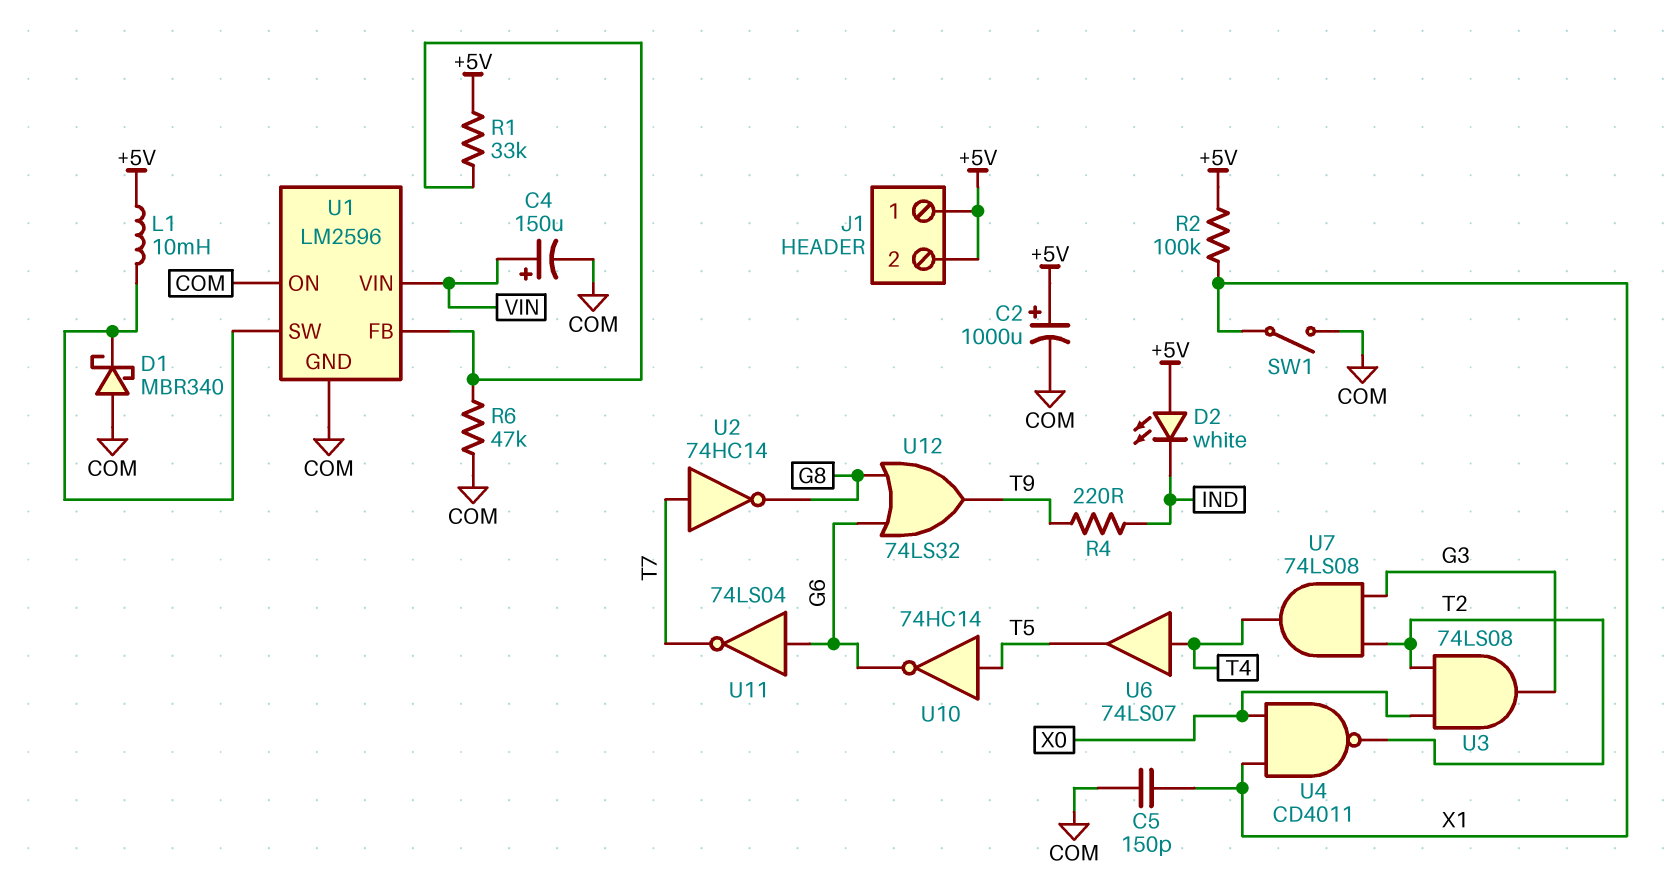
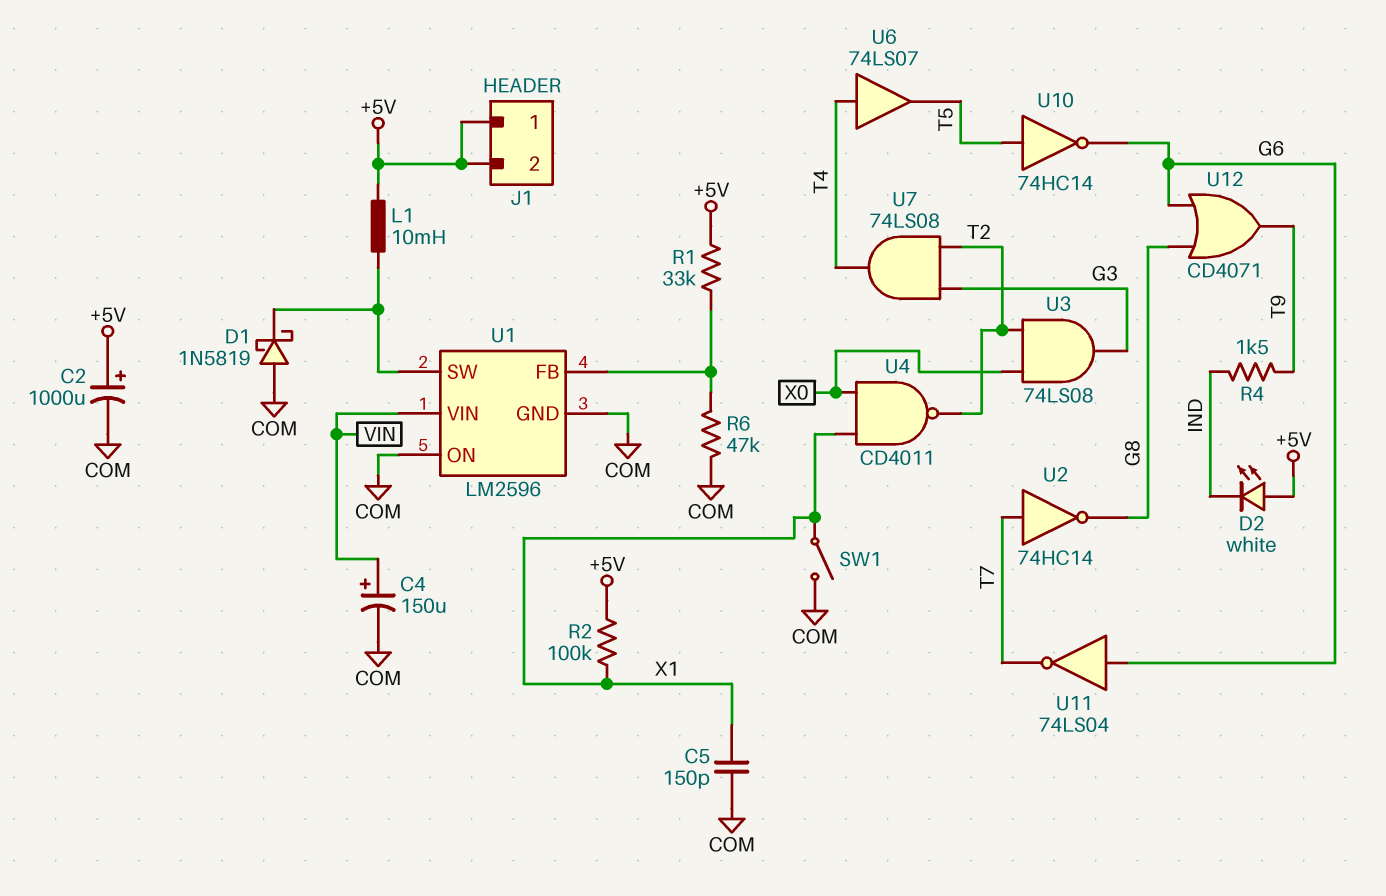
D1: schottky MBR340 (A COM, K U1/SW) -> schottky 1N5819 (A COM, K U1/SW)
R4: 220 (IND, T9) -> 1.5k (IND, T9)
U12: OR 74LS32 (in G6, in G8, out T9) -> OR CD4071 (in G6, in G8, out T9)

